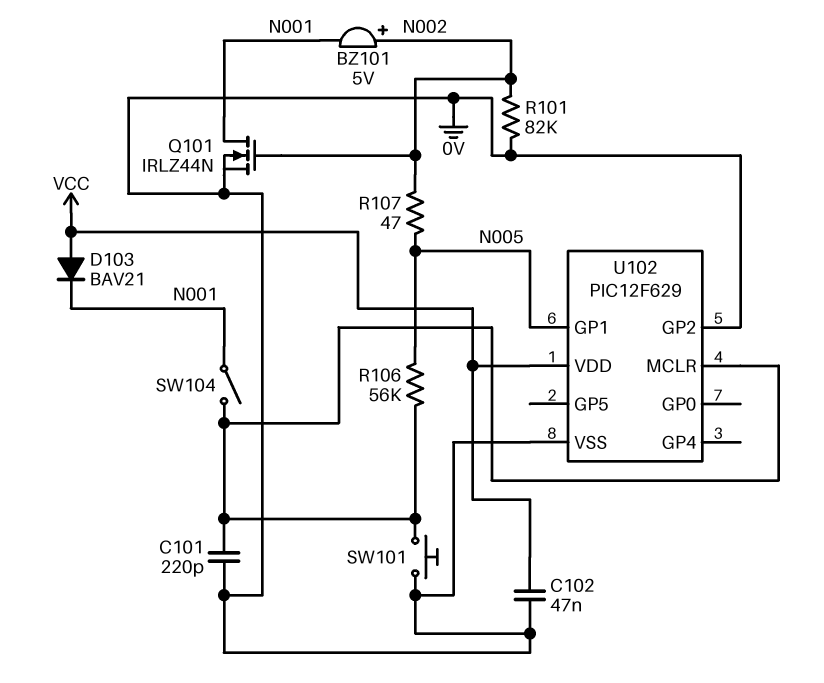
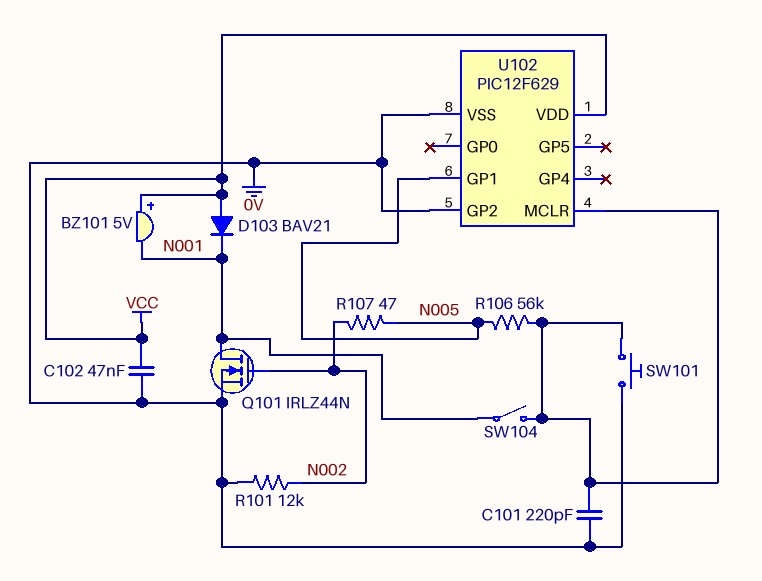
BZ101: buzzer 5V (plus N002, minus N001) -> buzzer 5V (plus VCC, minus N001)
R101: 82k (0V, N002) -> 12k (0V, N002)

